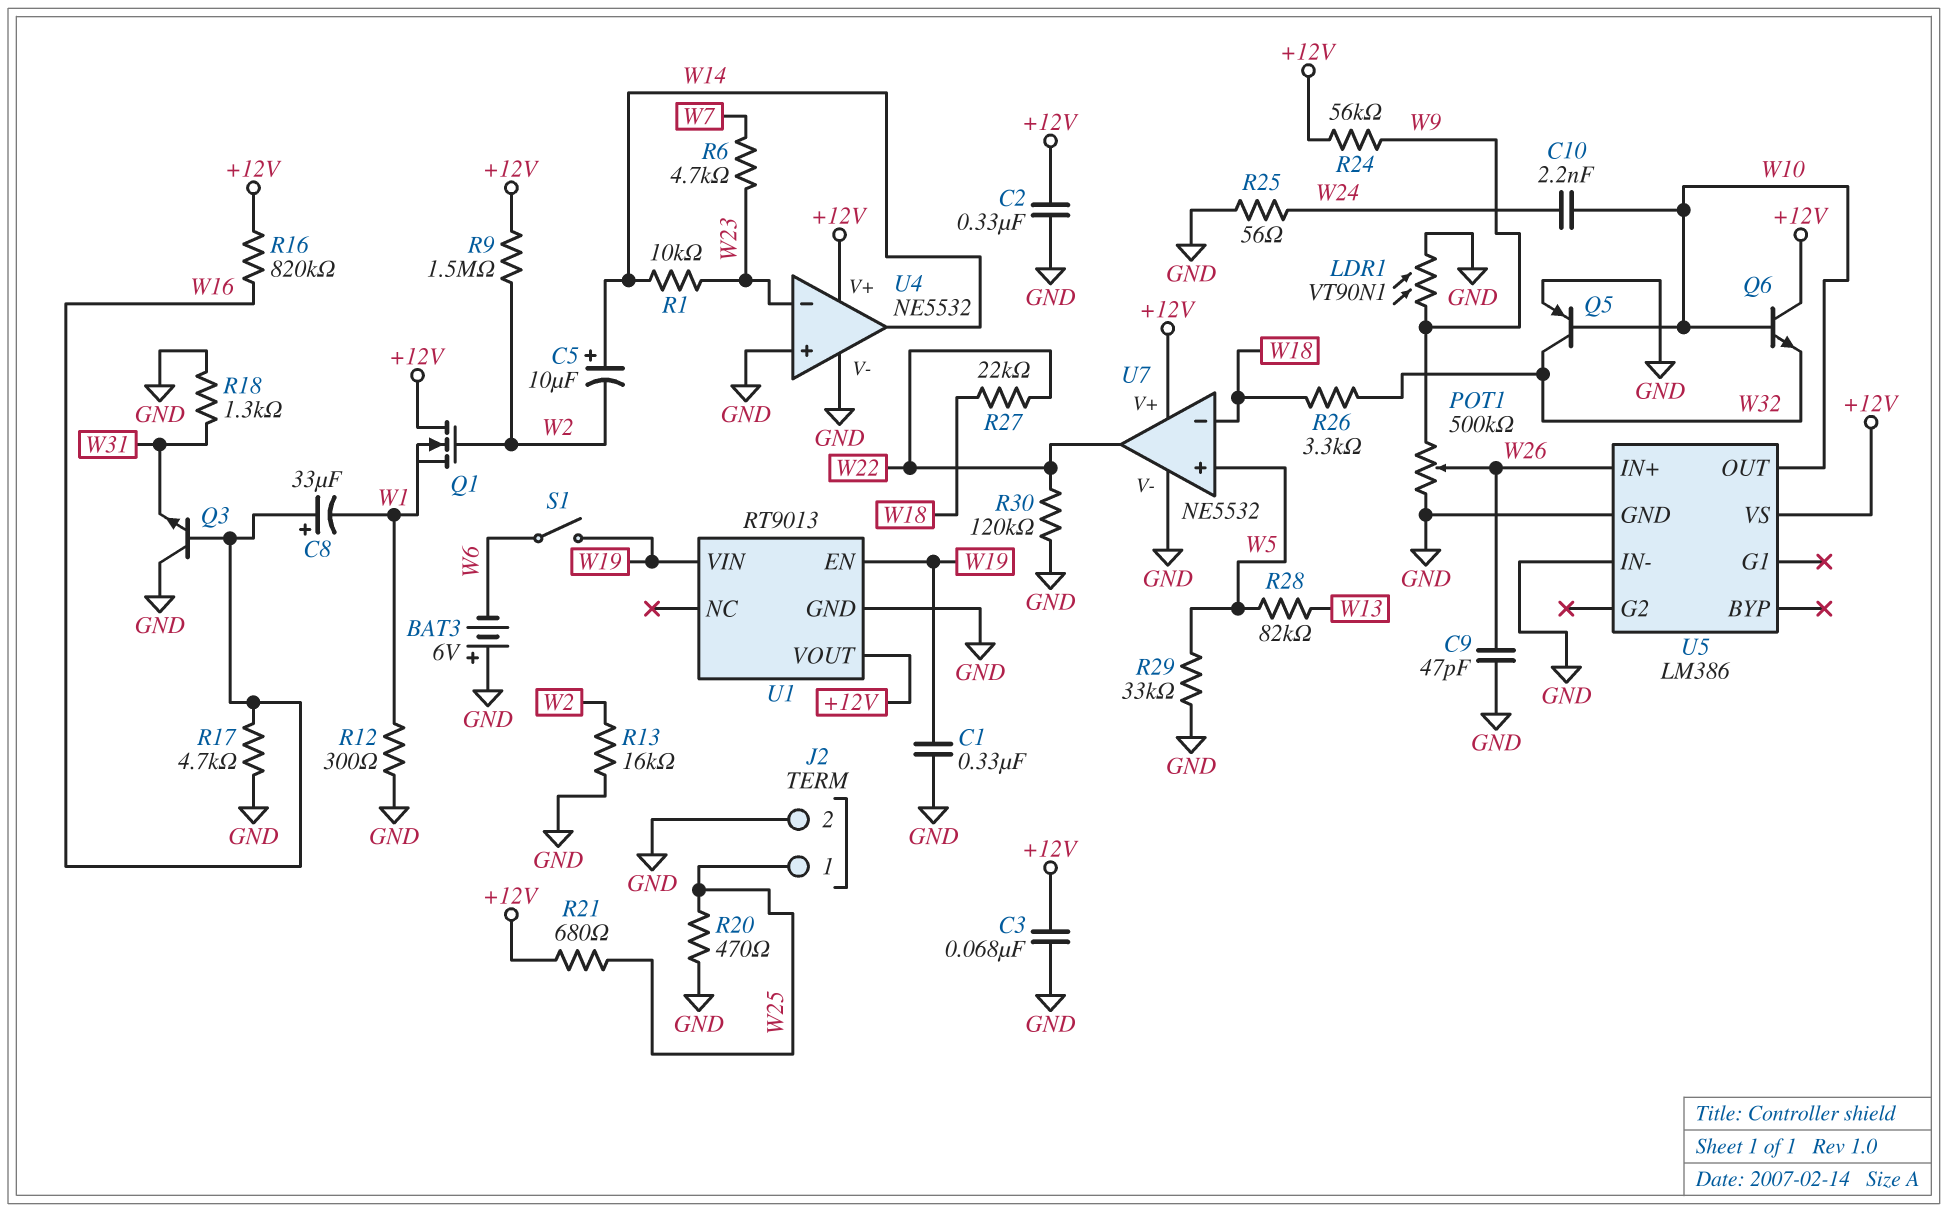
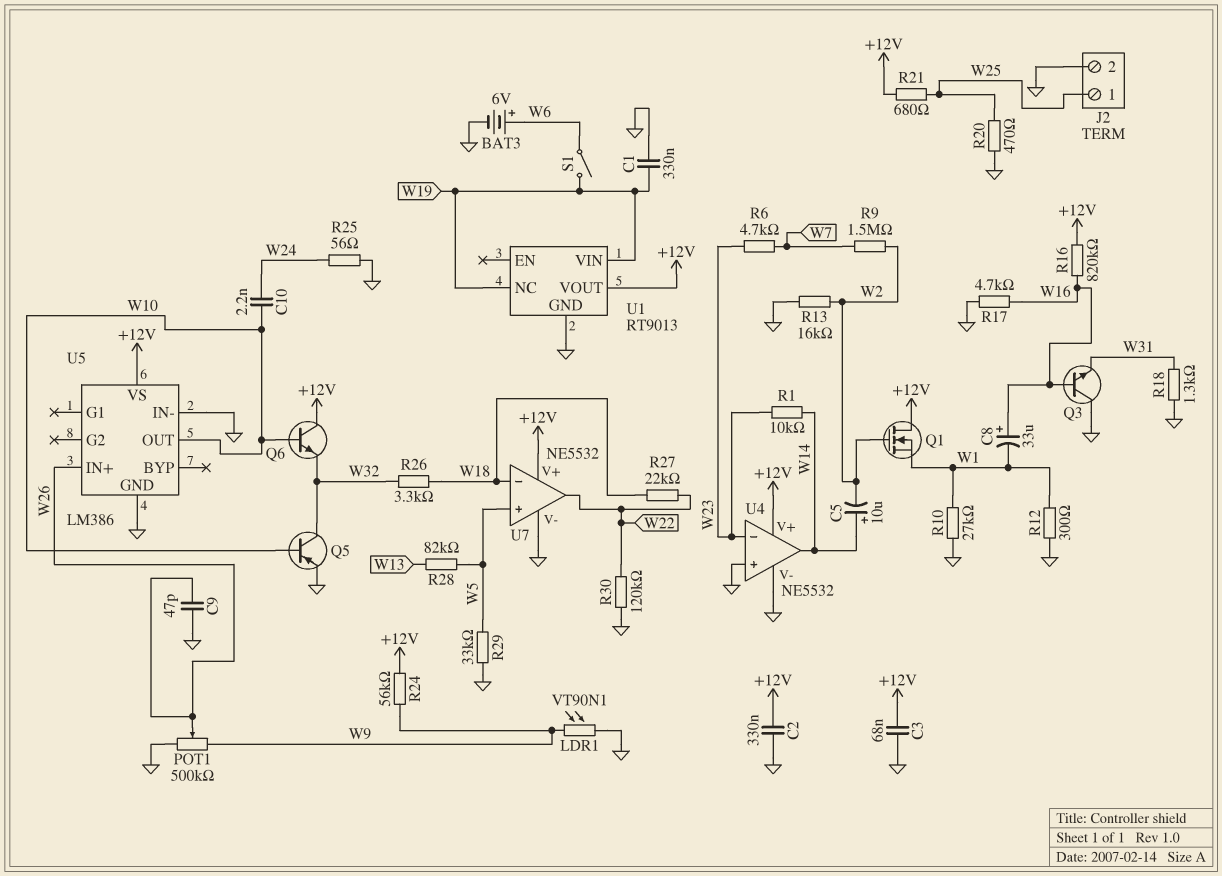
BAT3: 6V (plus GND, minus W6) -> 6V (plus W6, minus GND)
R9: 1.5M (+12V, W2) -> 1.5M (W2, W7)
R10: none -> 27k (GND, W1)
U1 pin EN: W19 -> none
U1 pin NC: none -> W19

